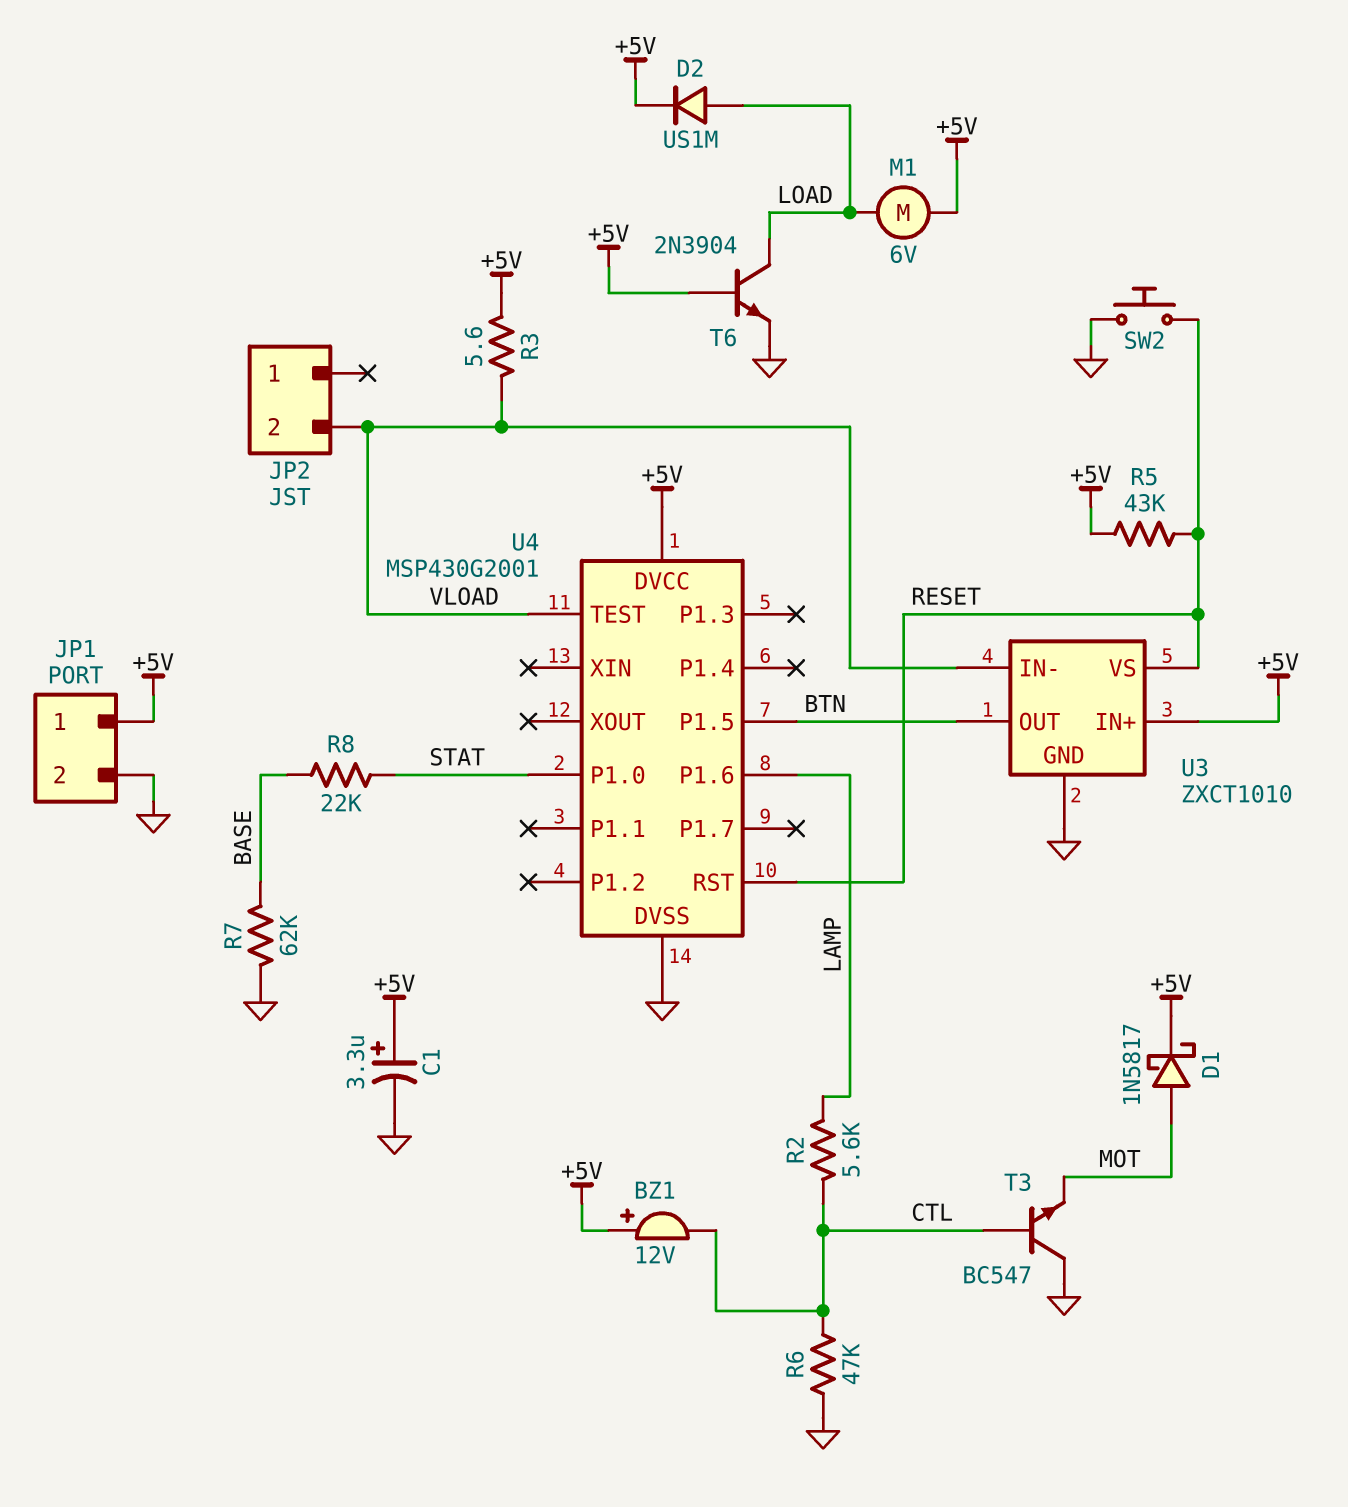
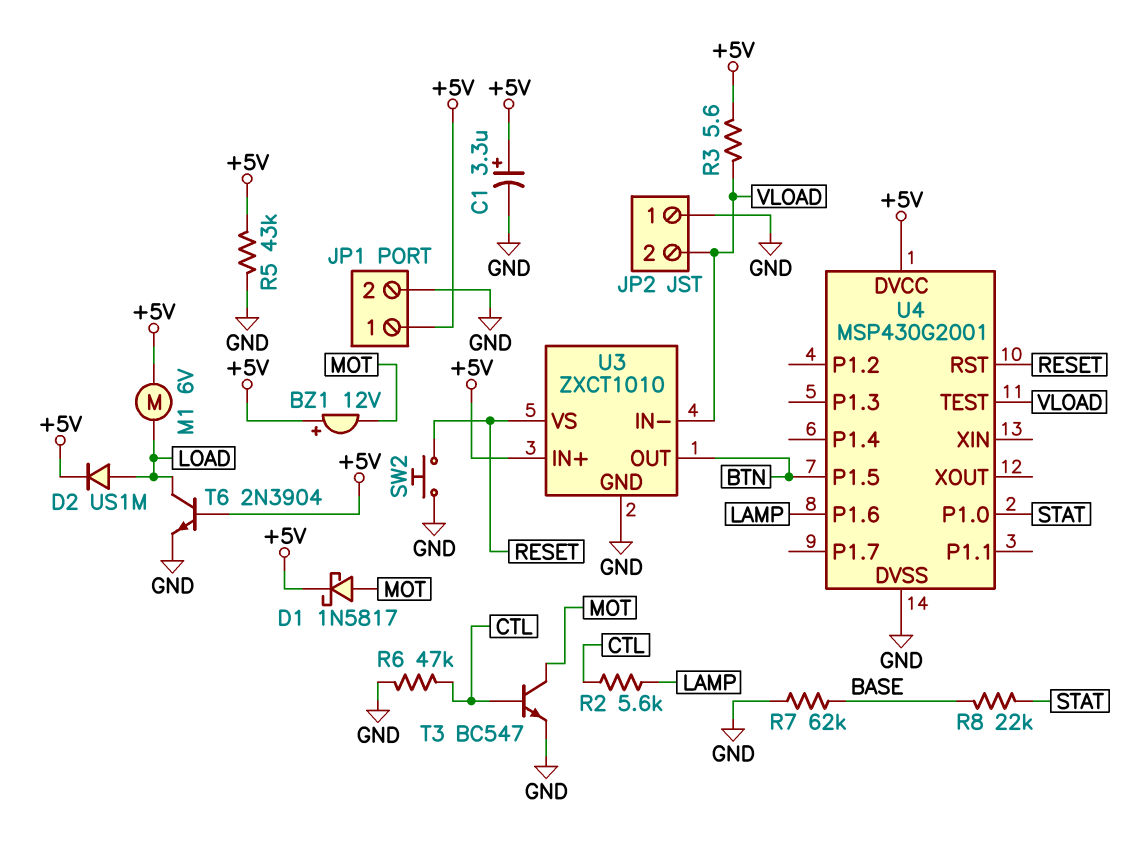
BZ1: buzzer 12V (plus +5V, minus CTL) -> buzzer 12V (plus +5V, minus MOT)
JP2 pin 1: none -> GND
R5: 43k (+5V, RESET) -> 43k (+5V, GND)
T3: NPN BC547 (B CTL, C GND, E MOT) -> NPN BC547 (B CTL, C MOT, E GND)

